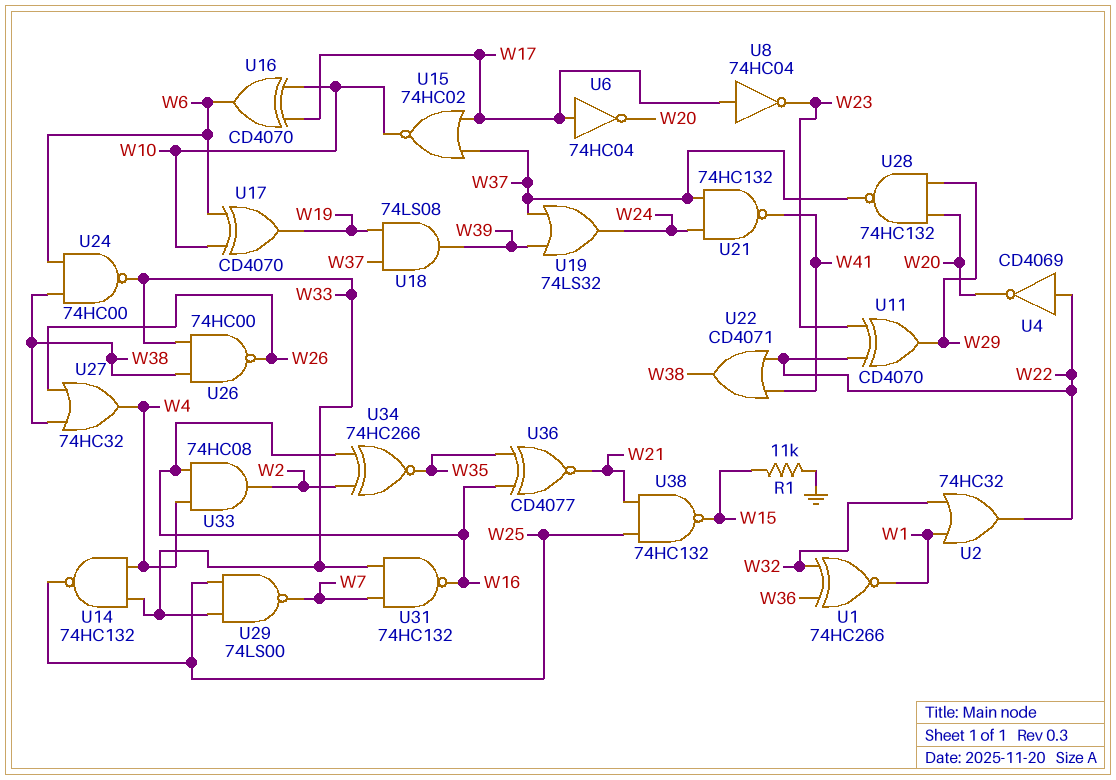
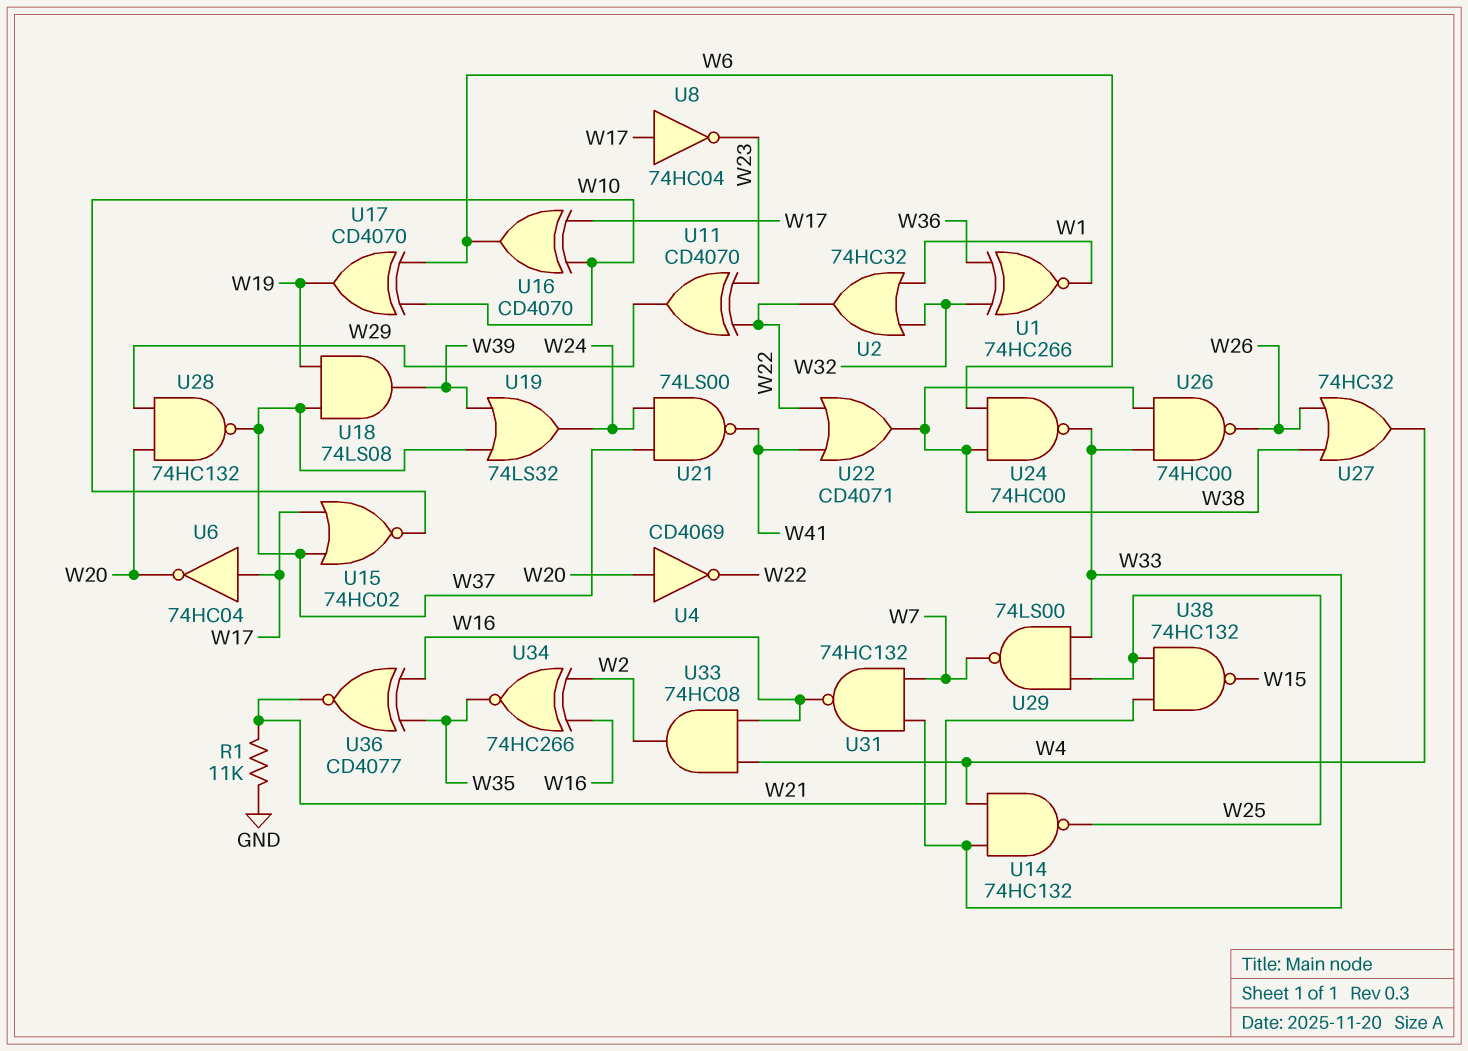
R1: 11k (GND, W15) -> 11k (GND, W21)
U4: NOT CD4069 (in W22, out W20) -> NOT CD4069 (in W20, out W22)
U21: NAND 74HC132 (in W24, in W37, out W41) -> NAND 74LS00 (in W24, in W37, out W41)

